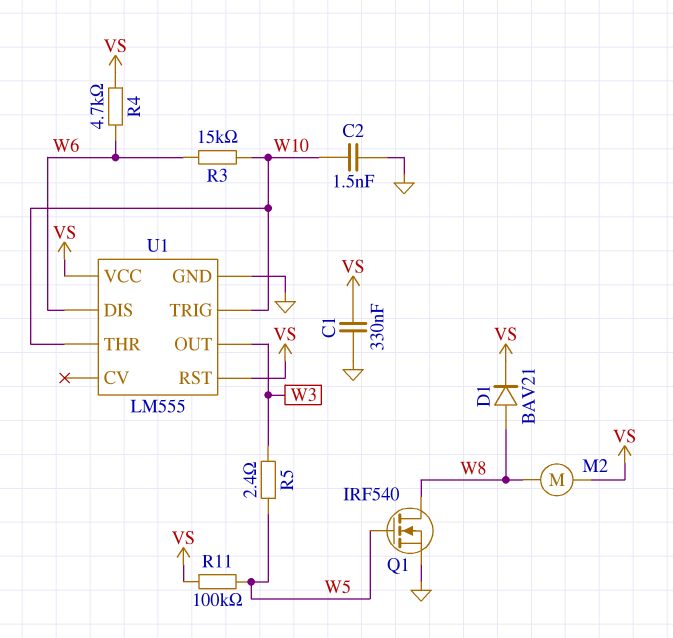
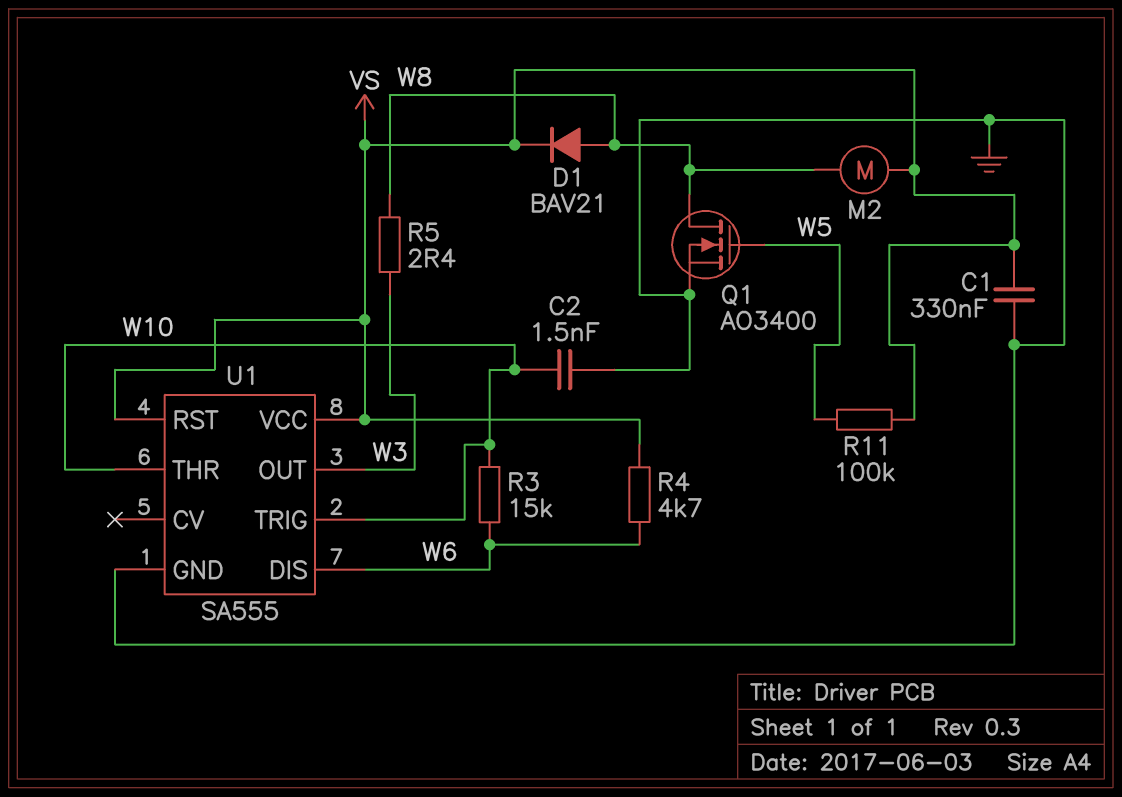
Q1: NMOS IRF540 (G W5, D W8, S GND) -> NMOS AO3400 (G W5, D W8, S GND)
R5: 2.4 (W3, W5) -> 2.4 (W3, W8)
U1: LM555 -> SA555

